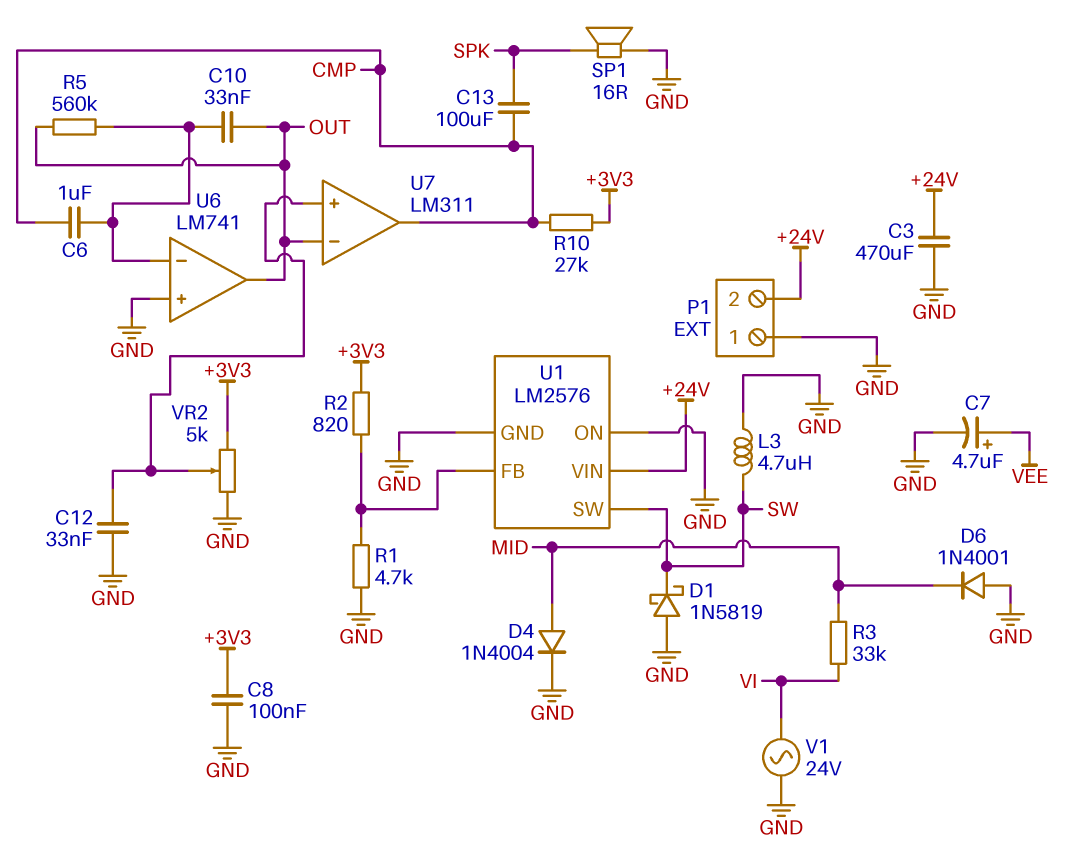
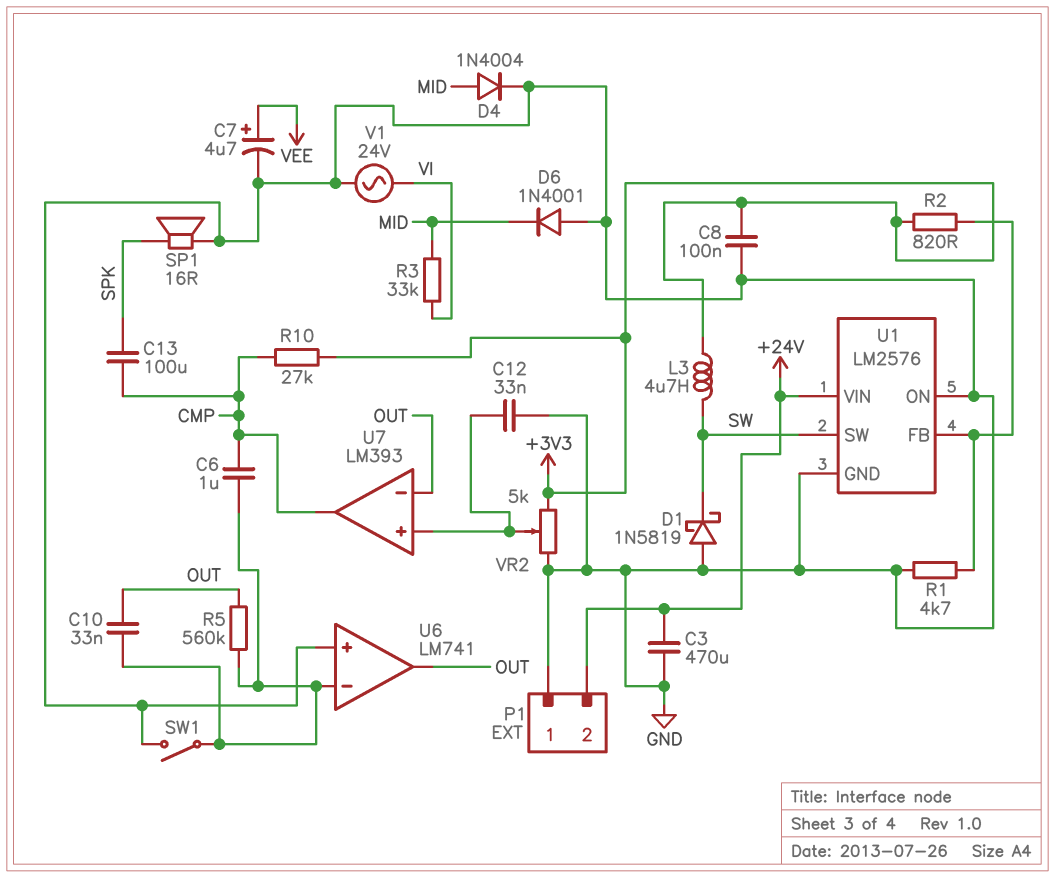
L3: 4.7uH (GND, SW) -> 4.7uH (+3V3, SW)
SW1: none -> switch (GND, U6/in-)
U7: LM311 -> LM393

